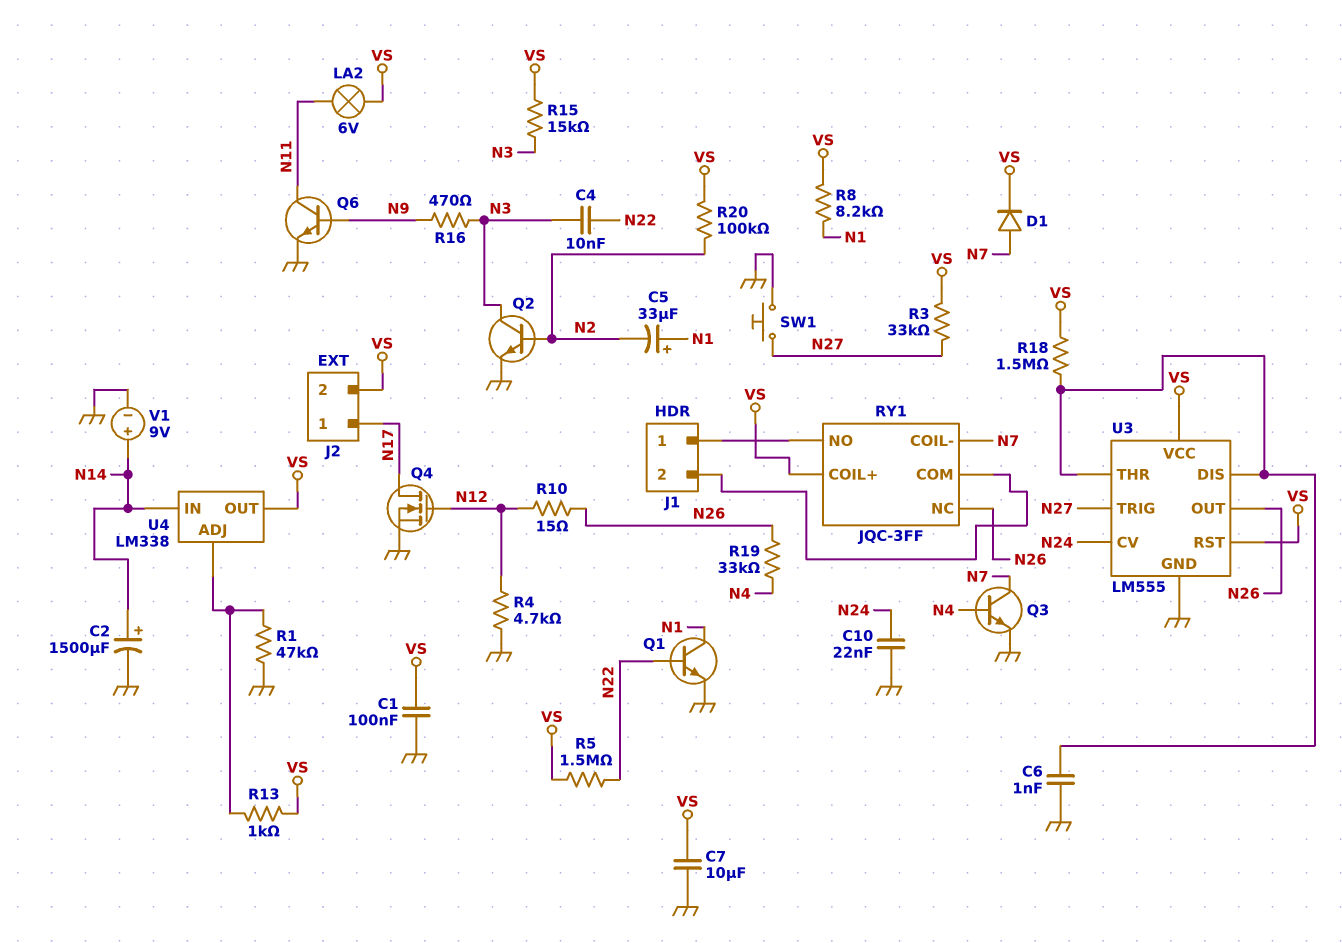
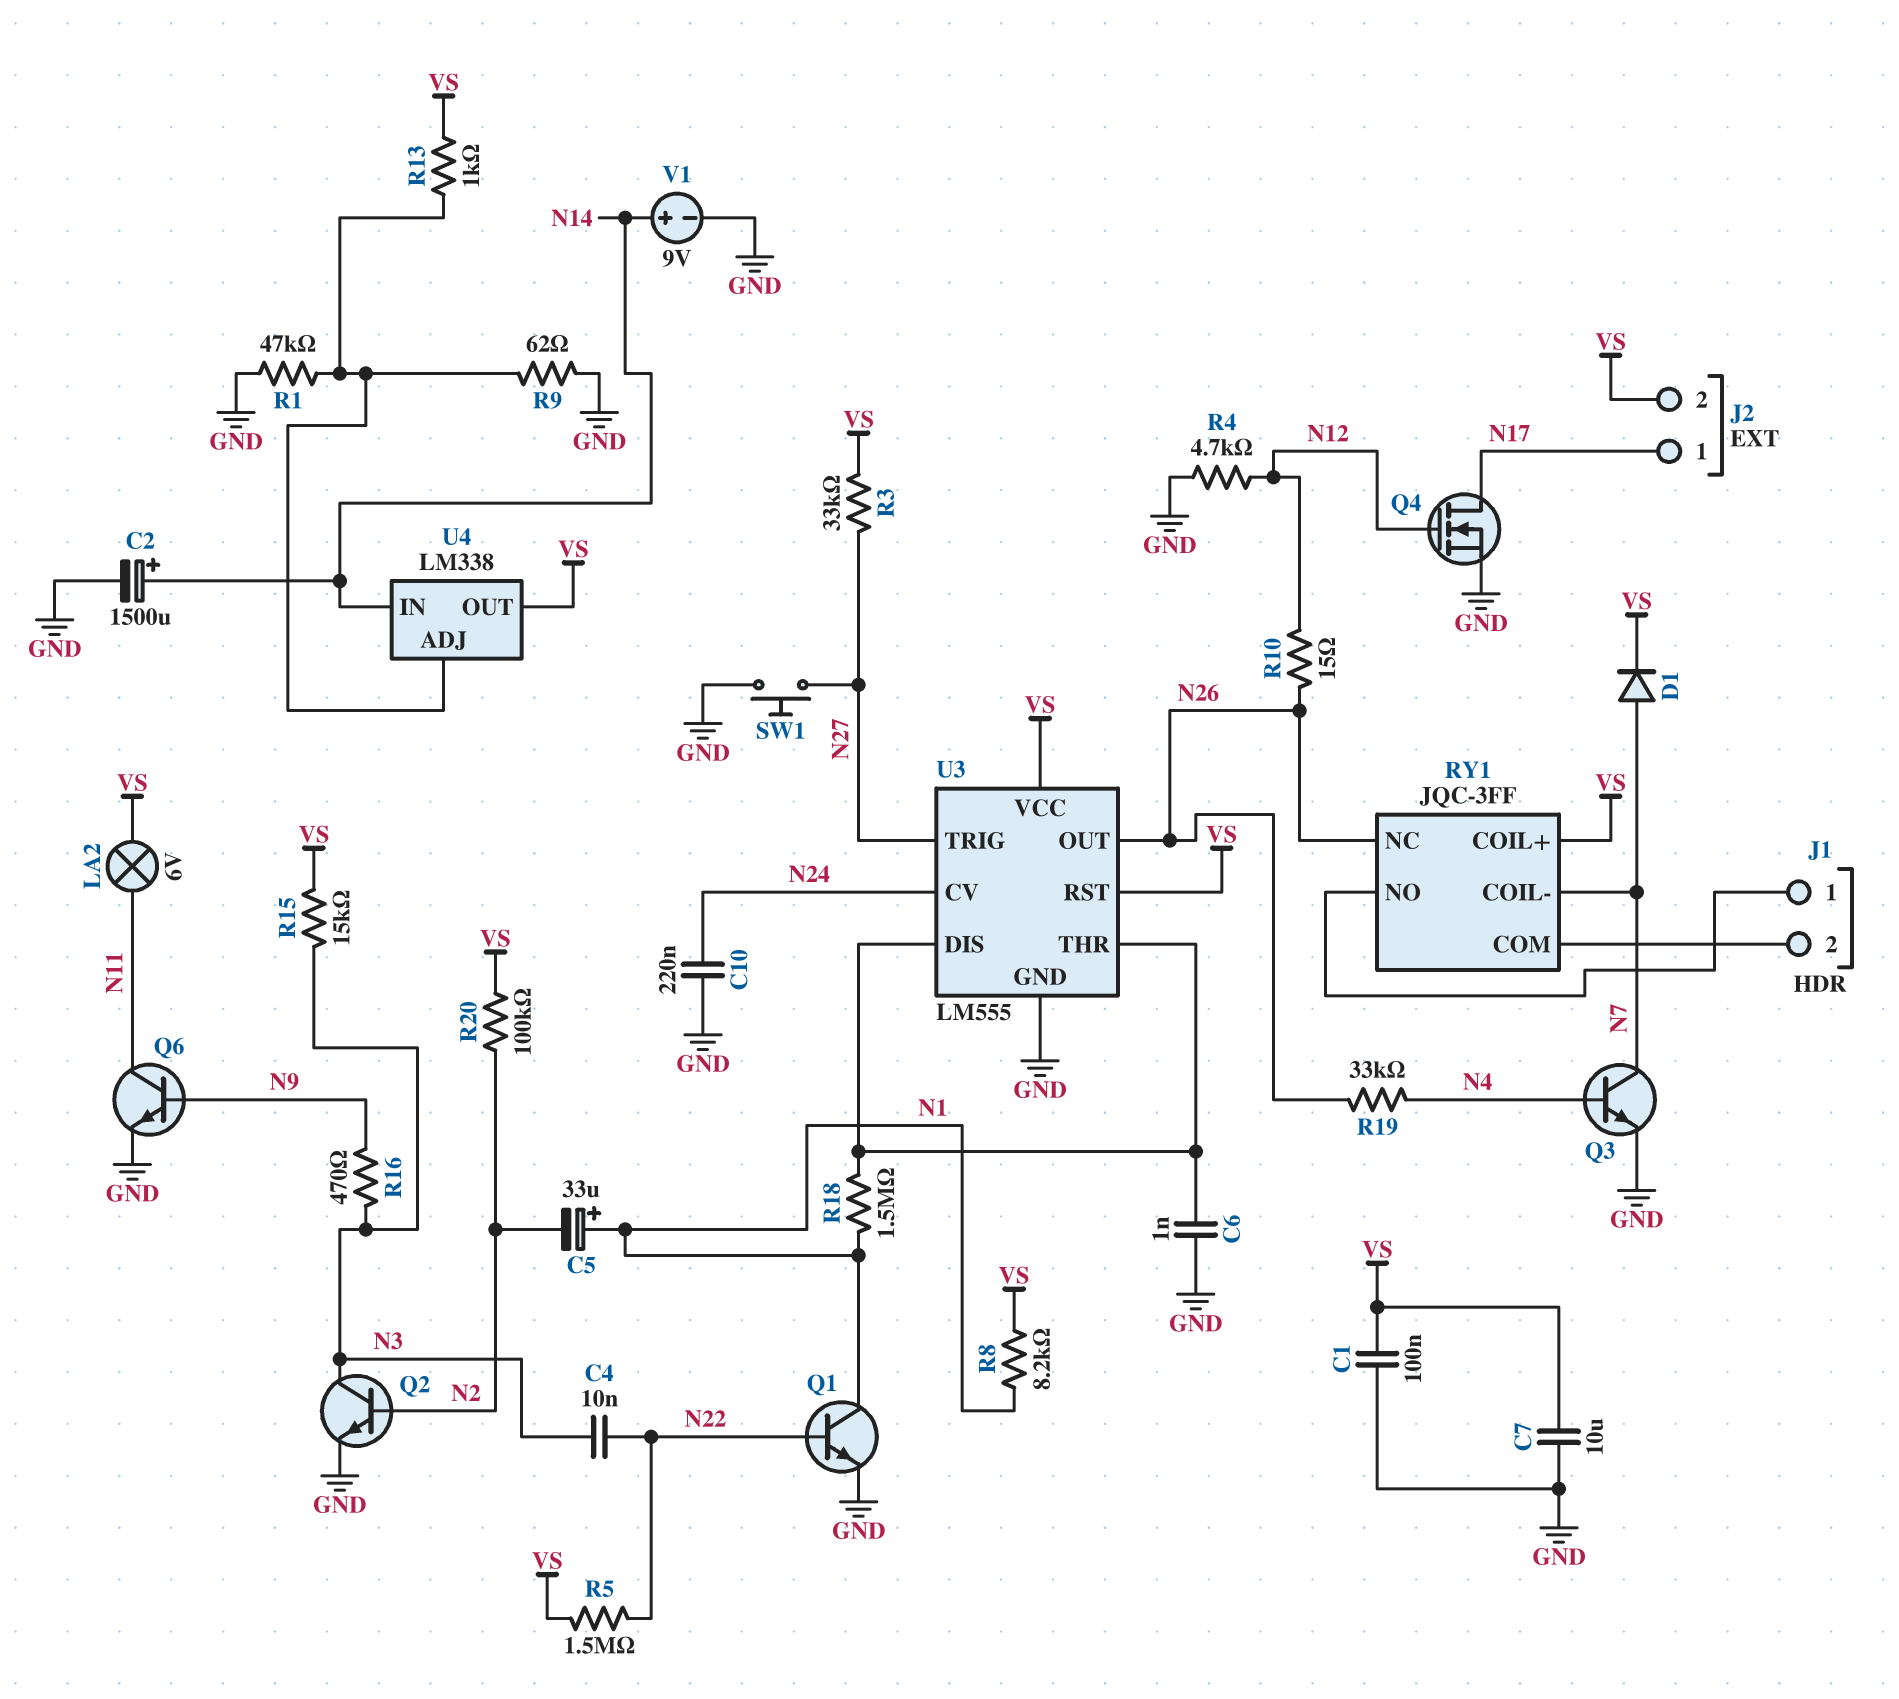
C10: 22nF (GND, N24) -> 220nF (GND, N24)
R9: none -> 62 (GND, U4/ADJ)
R18: 1.5M (U3/DIS, VS) -> 1.5M (N1, U3/DIS)

